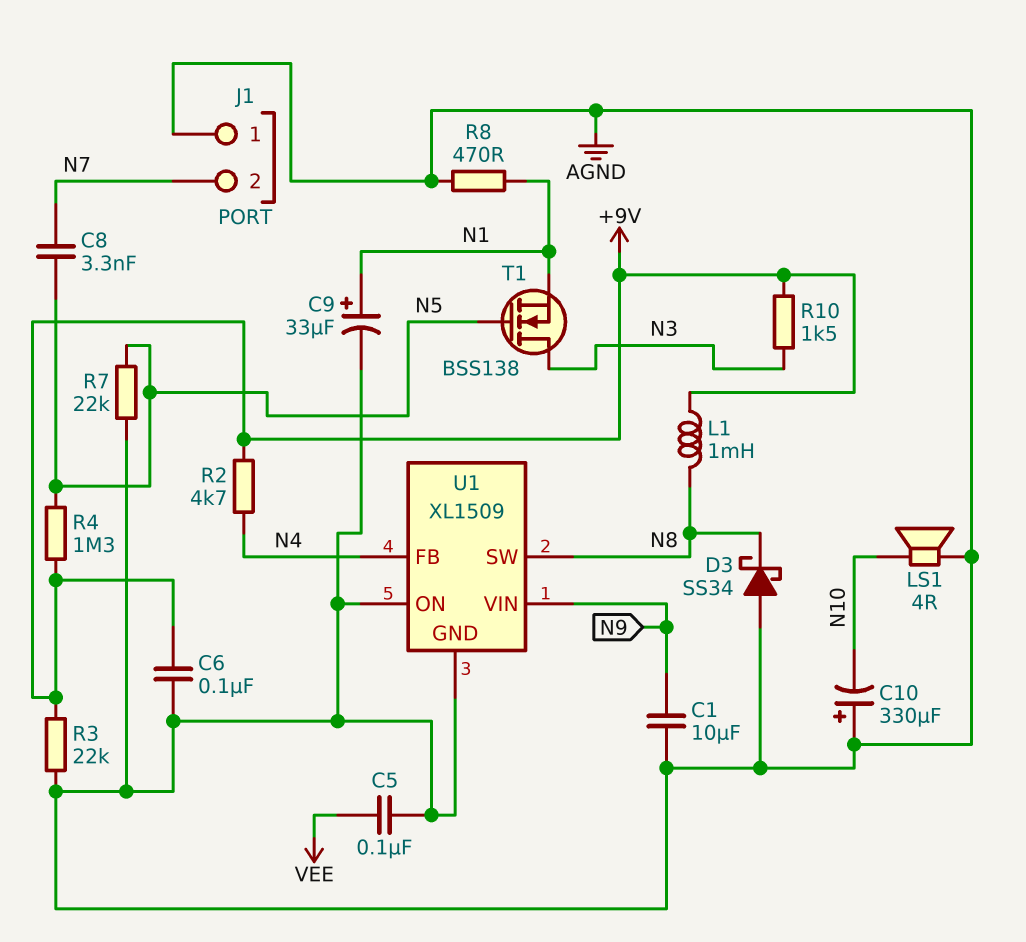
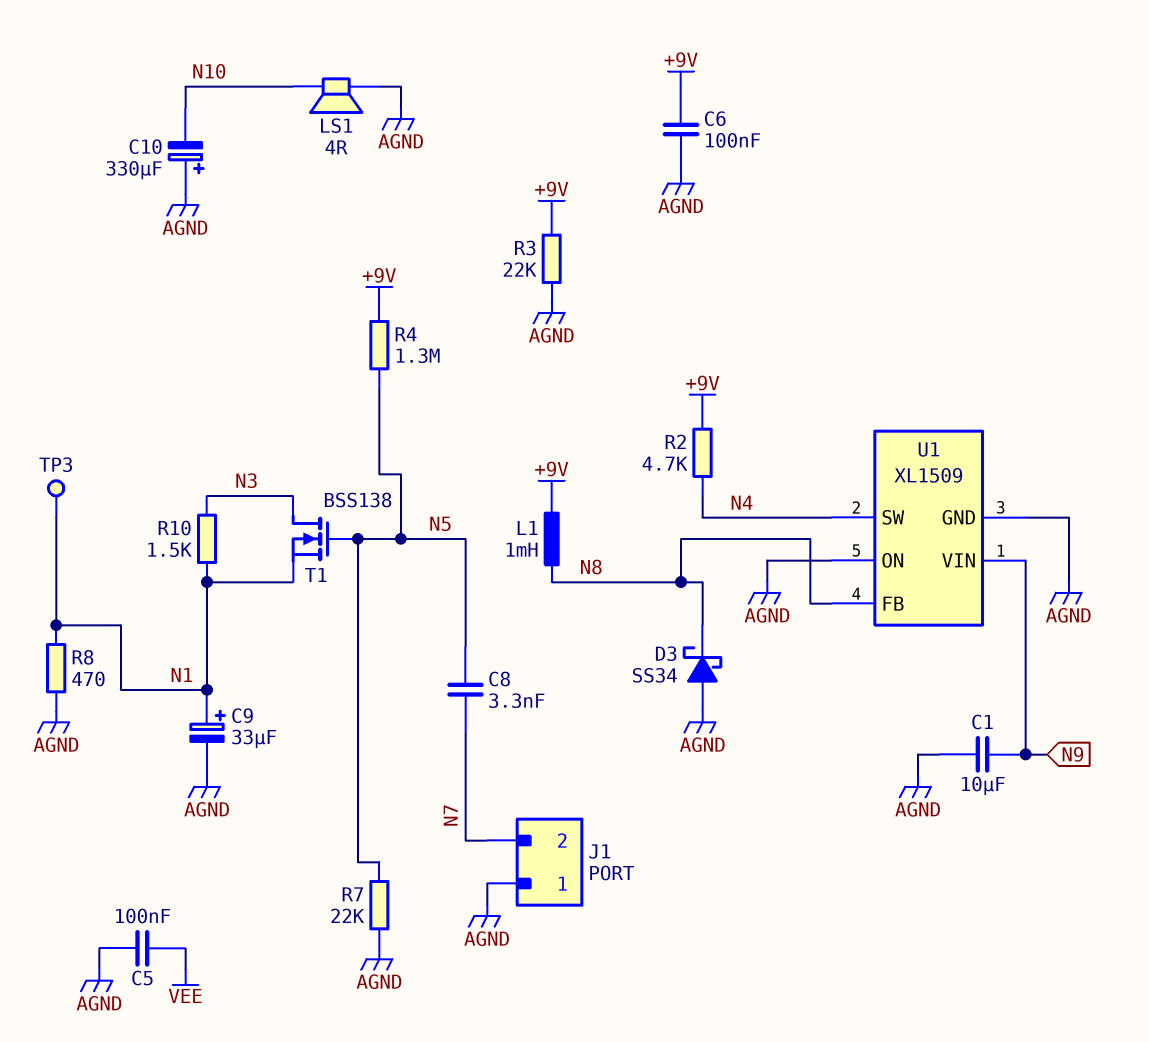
R10: 1.5k (+9V, N3) -> 1.5k (N1, N3)
TP3: none -> test point (N1)
U1 pin FB: N4 -> N8
U1 pin SW: N8 -> N4

